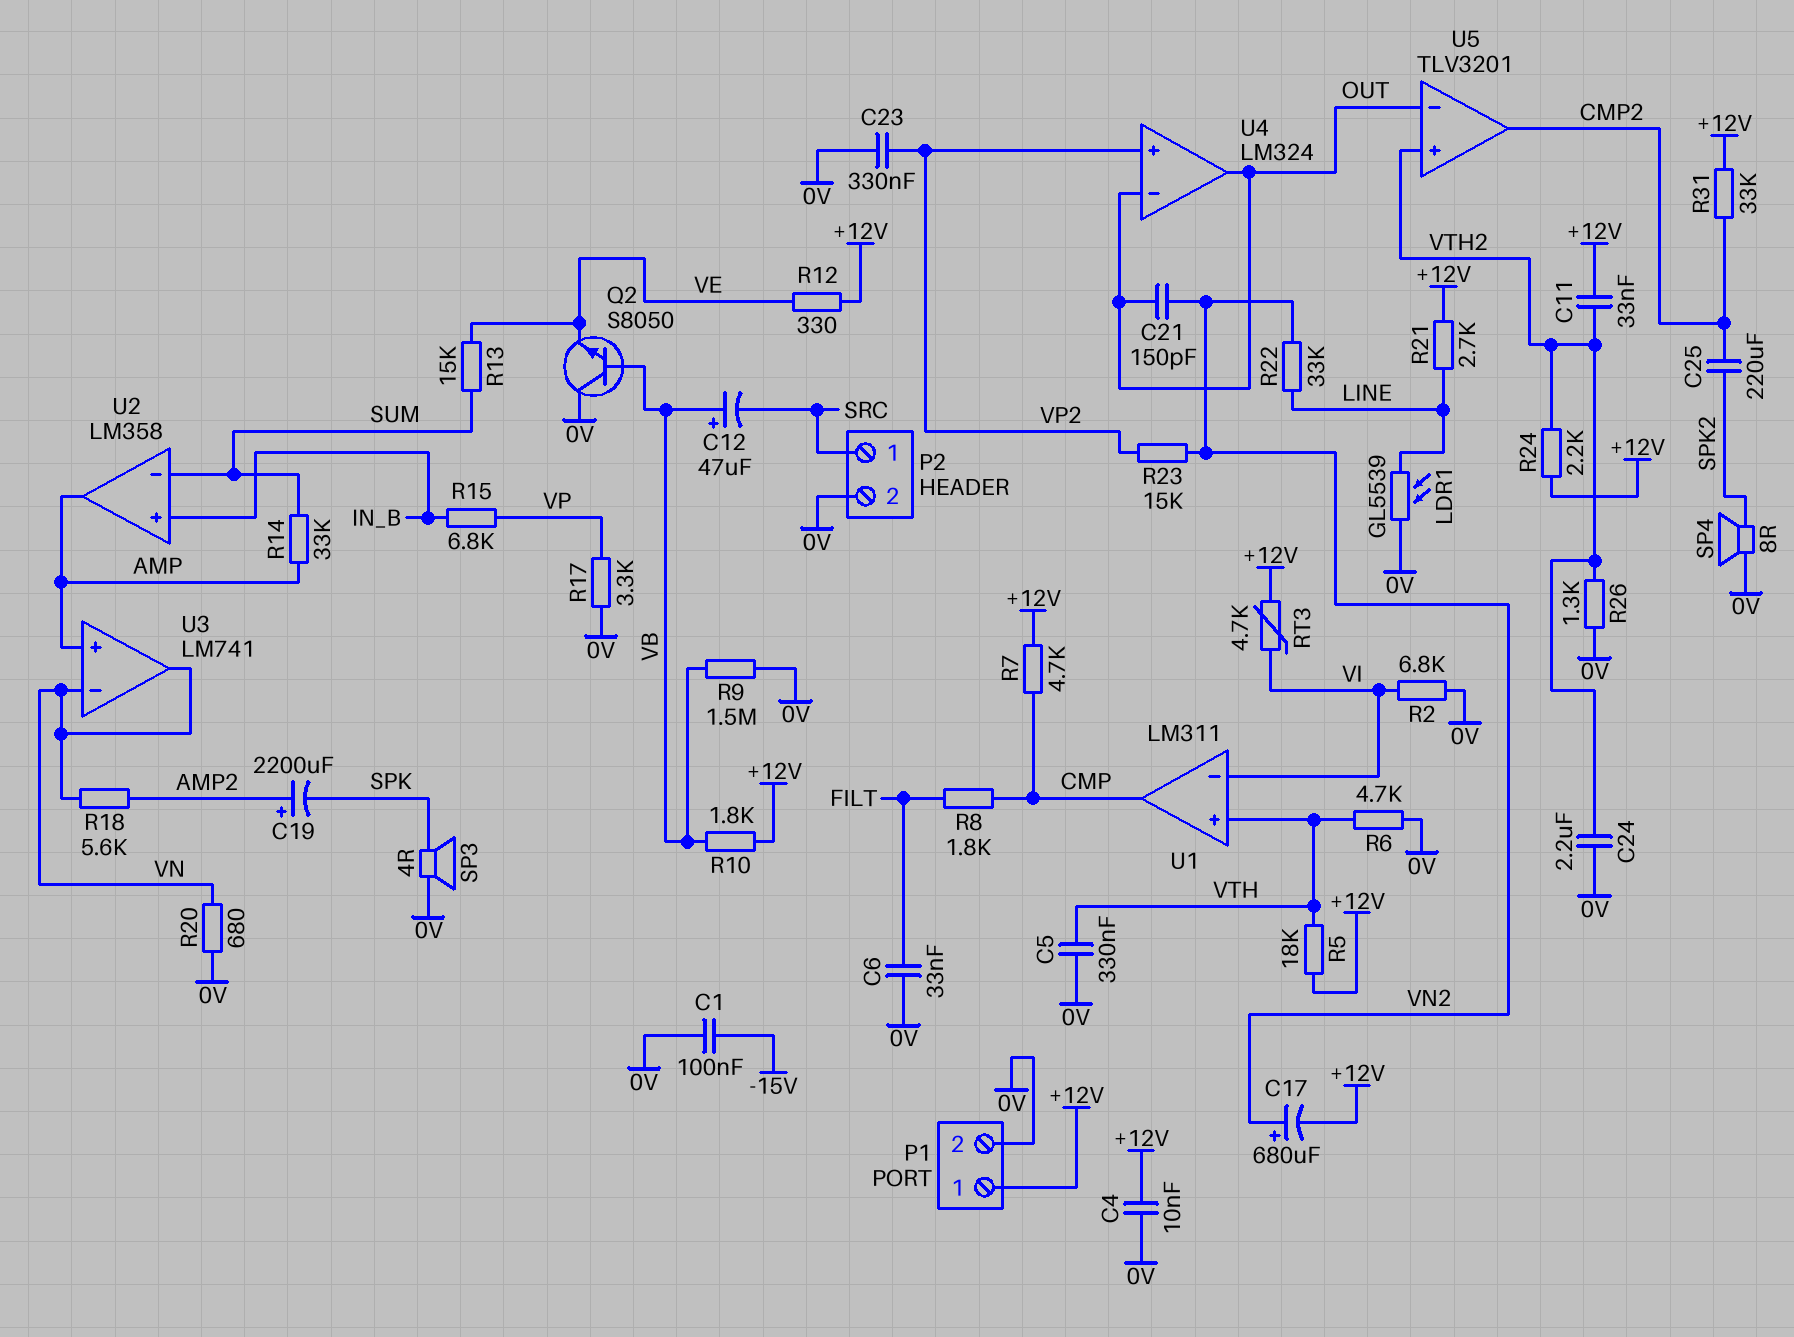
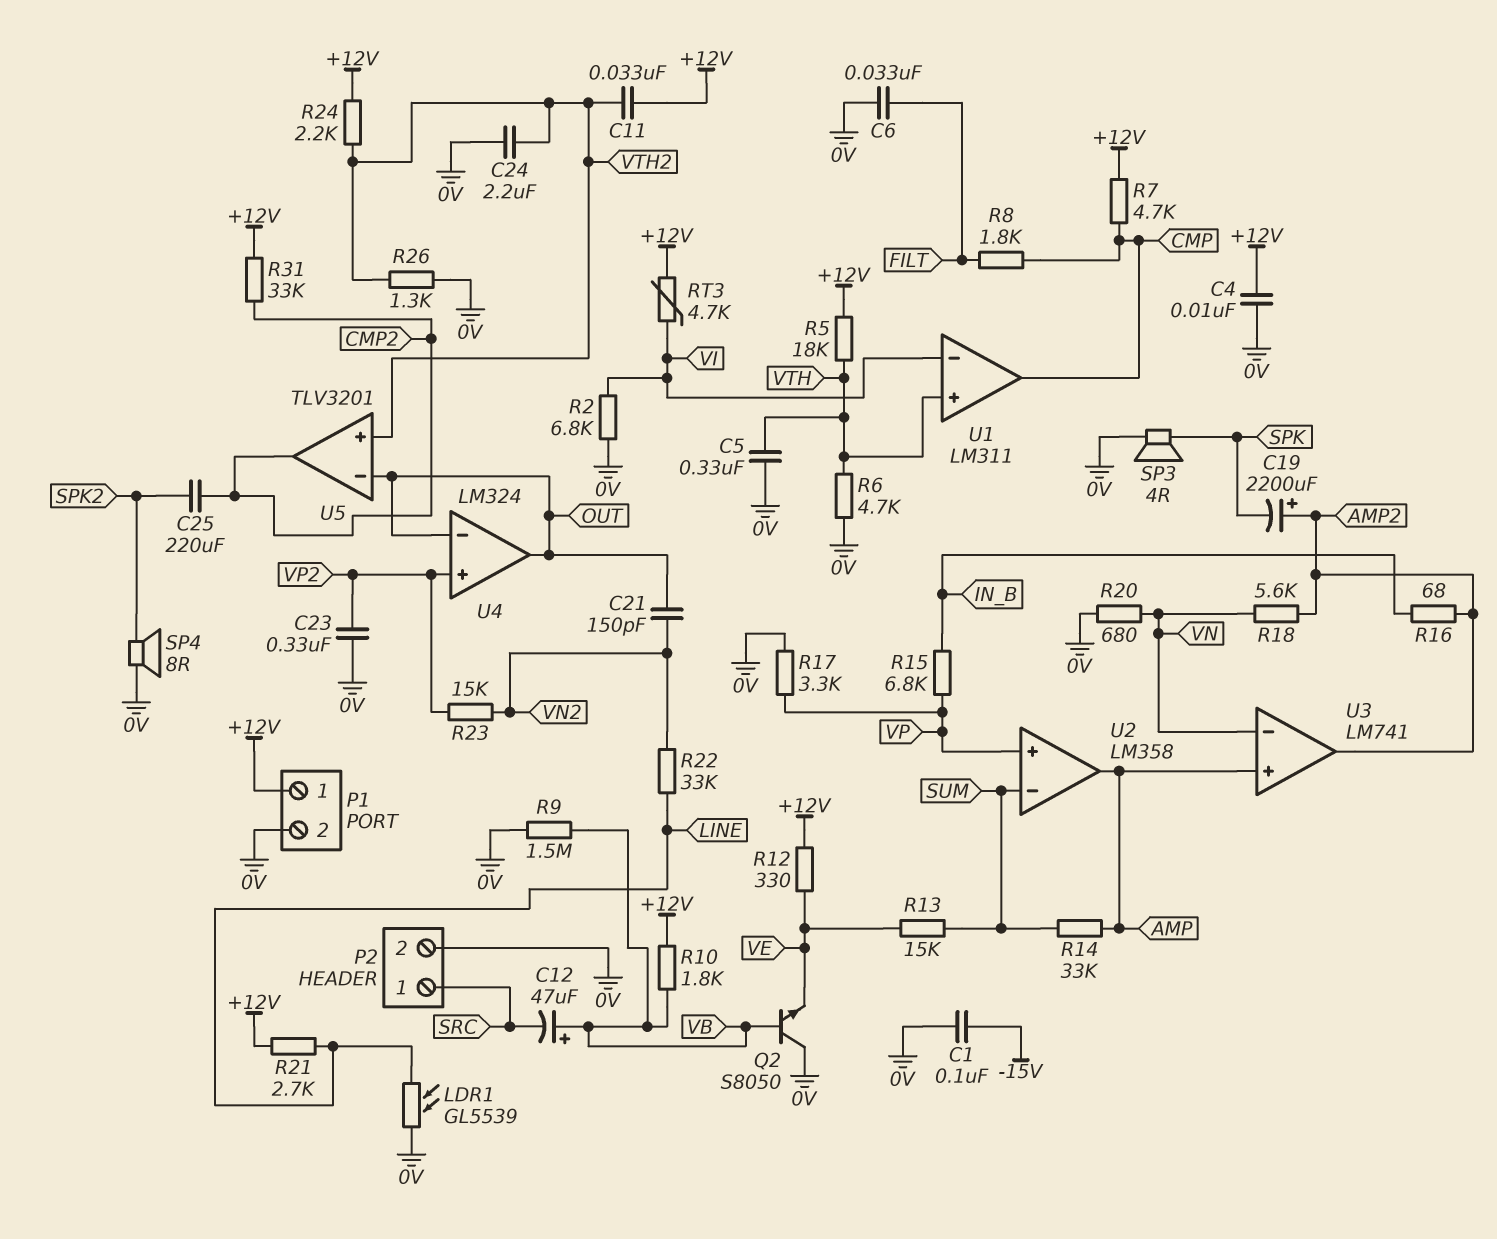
C17: 680uF (plus VN2, minus +12V) -> none
R16: none -> 68 (AMP2, IN_B)
U2 pin in+: IN_B -> VP
U3 pin out: VN -> AMP2

